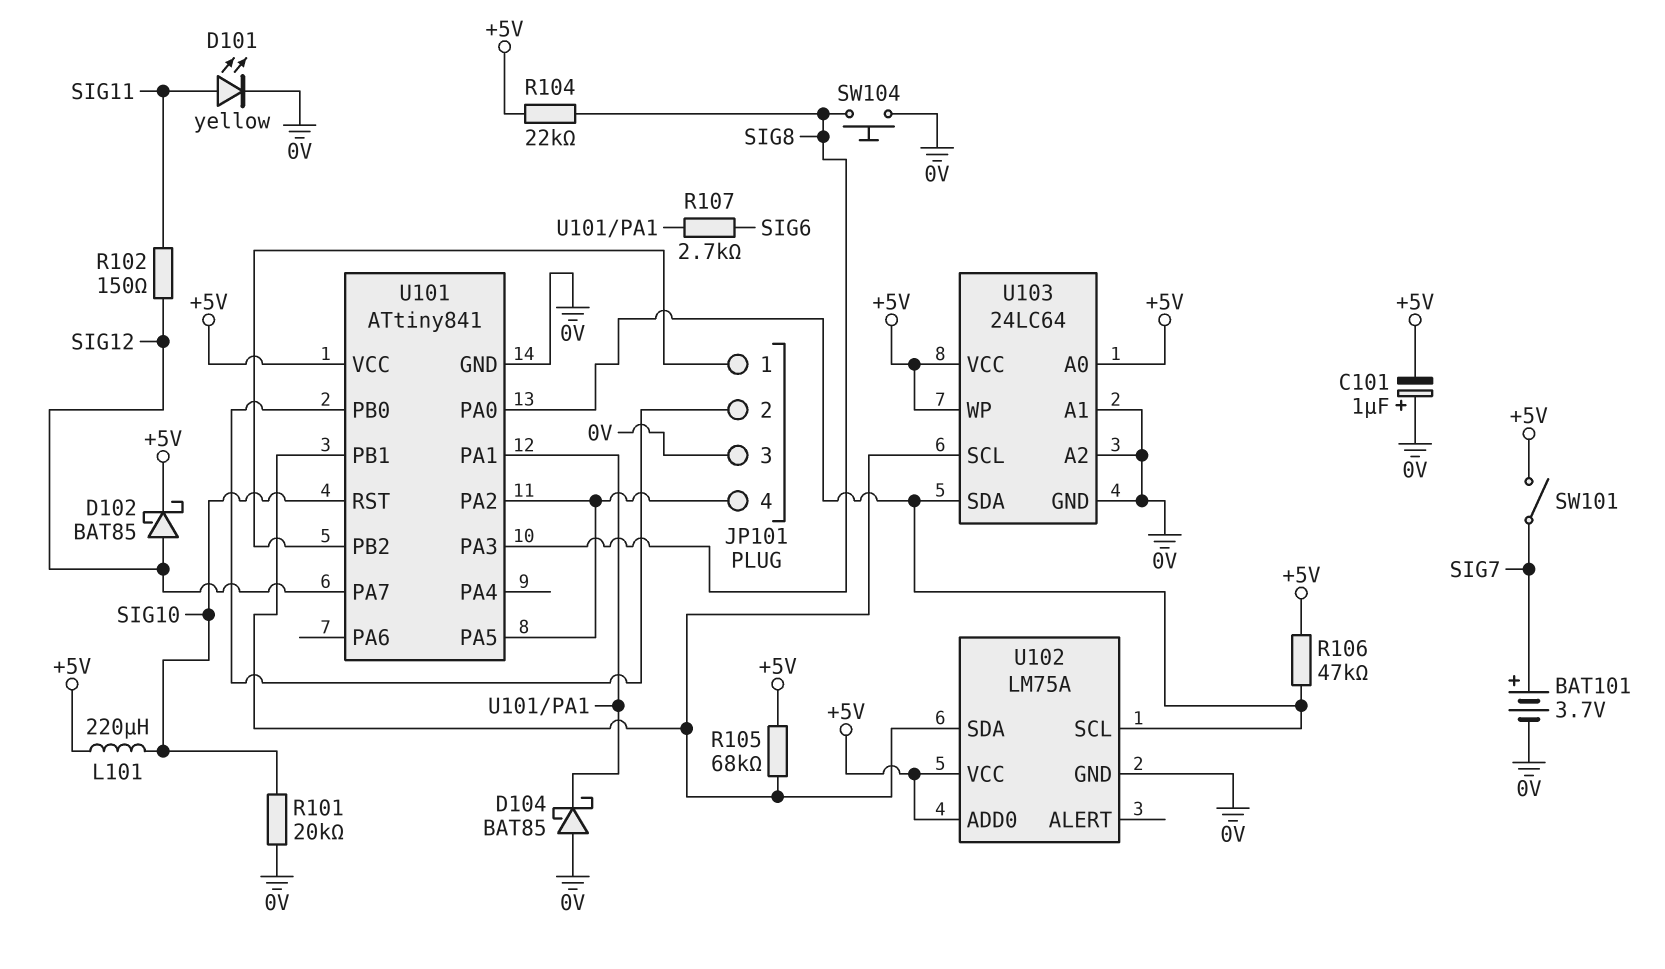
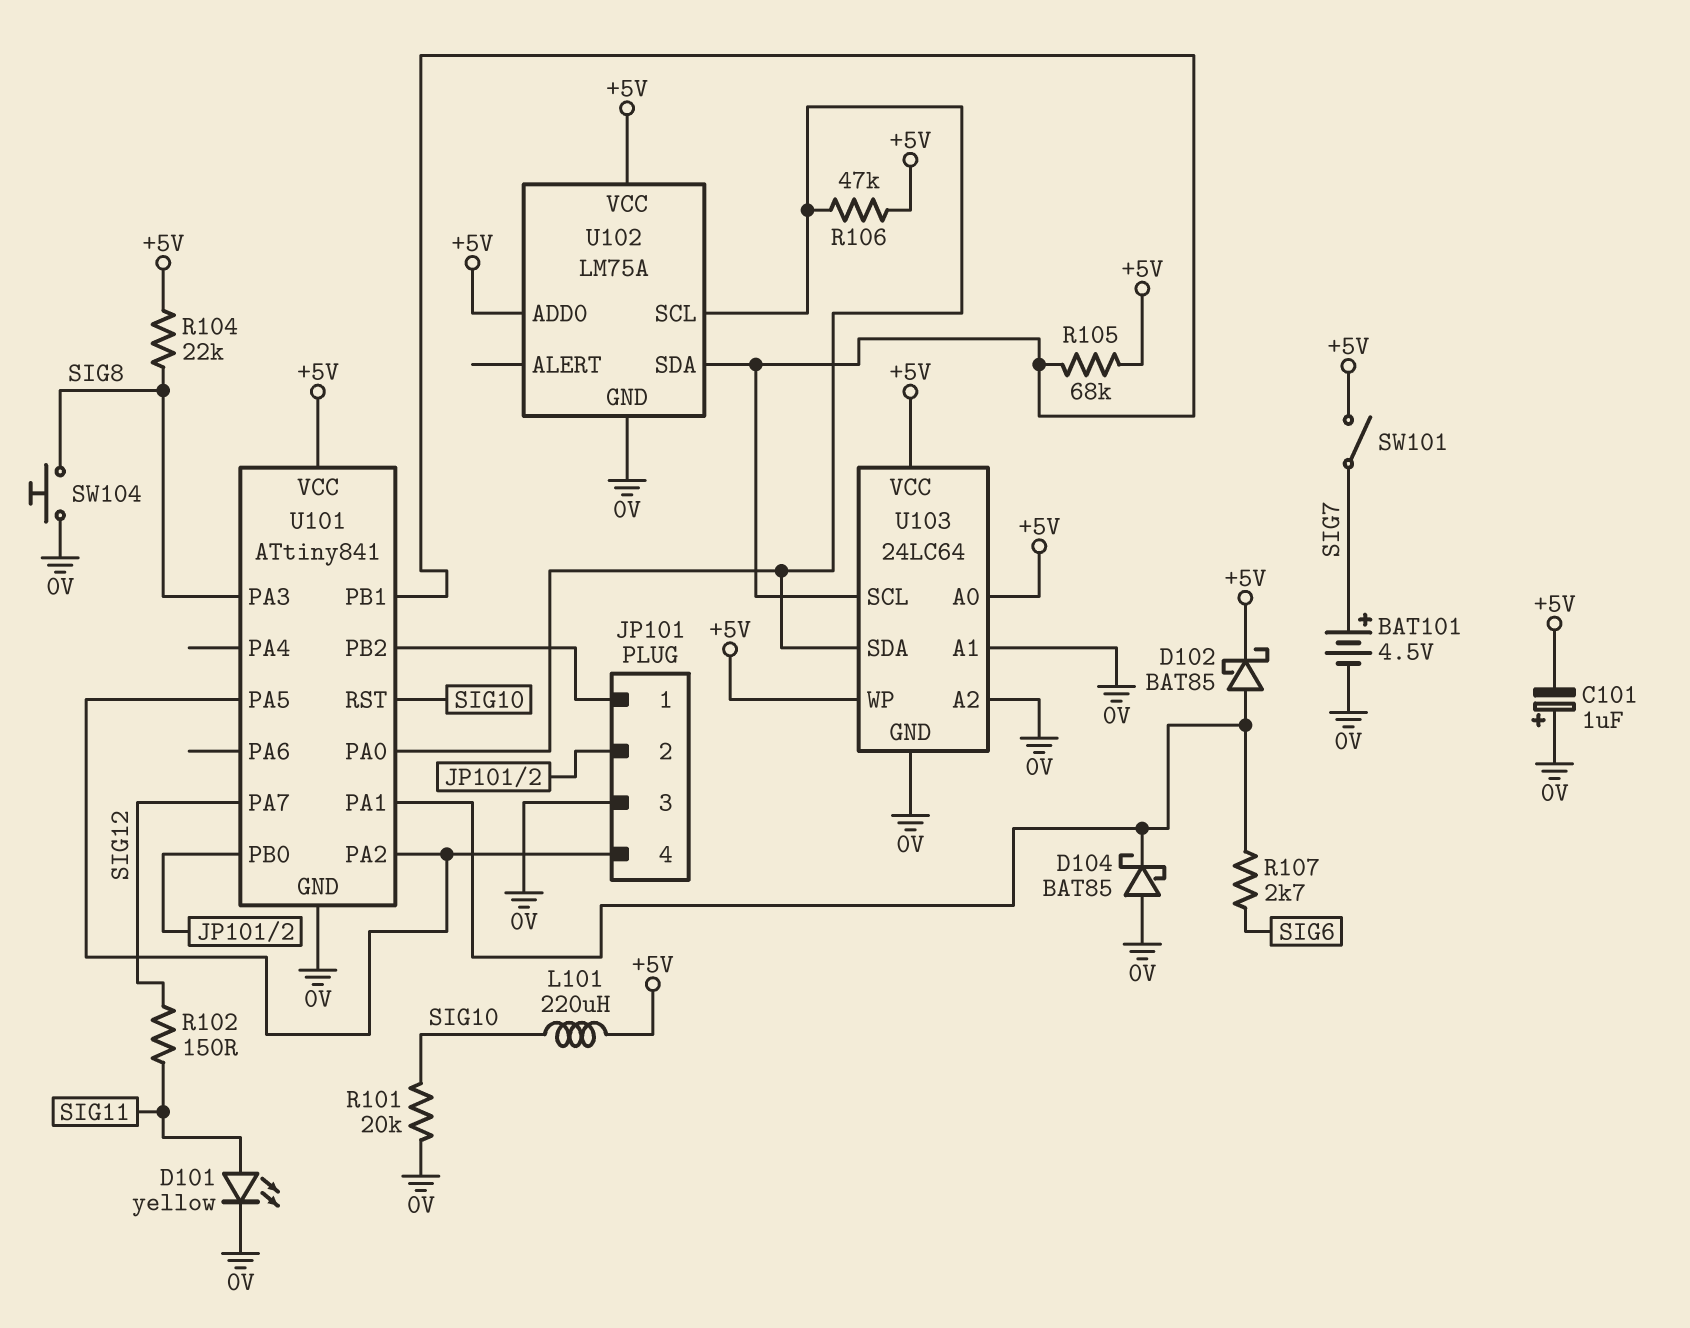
BAT101: 3.7V (plus SIG7, minus 0V) -> 4.5V (plus SIG7, minus 0V)
D102: schottky BAT85 (A SIG12, K +5V) -> schottky BAT85 (A U101/PA1, K +5V)

